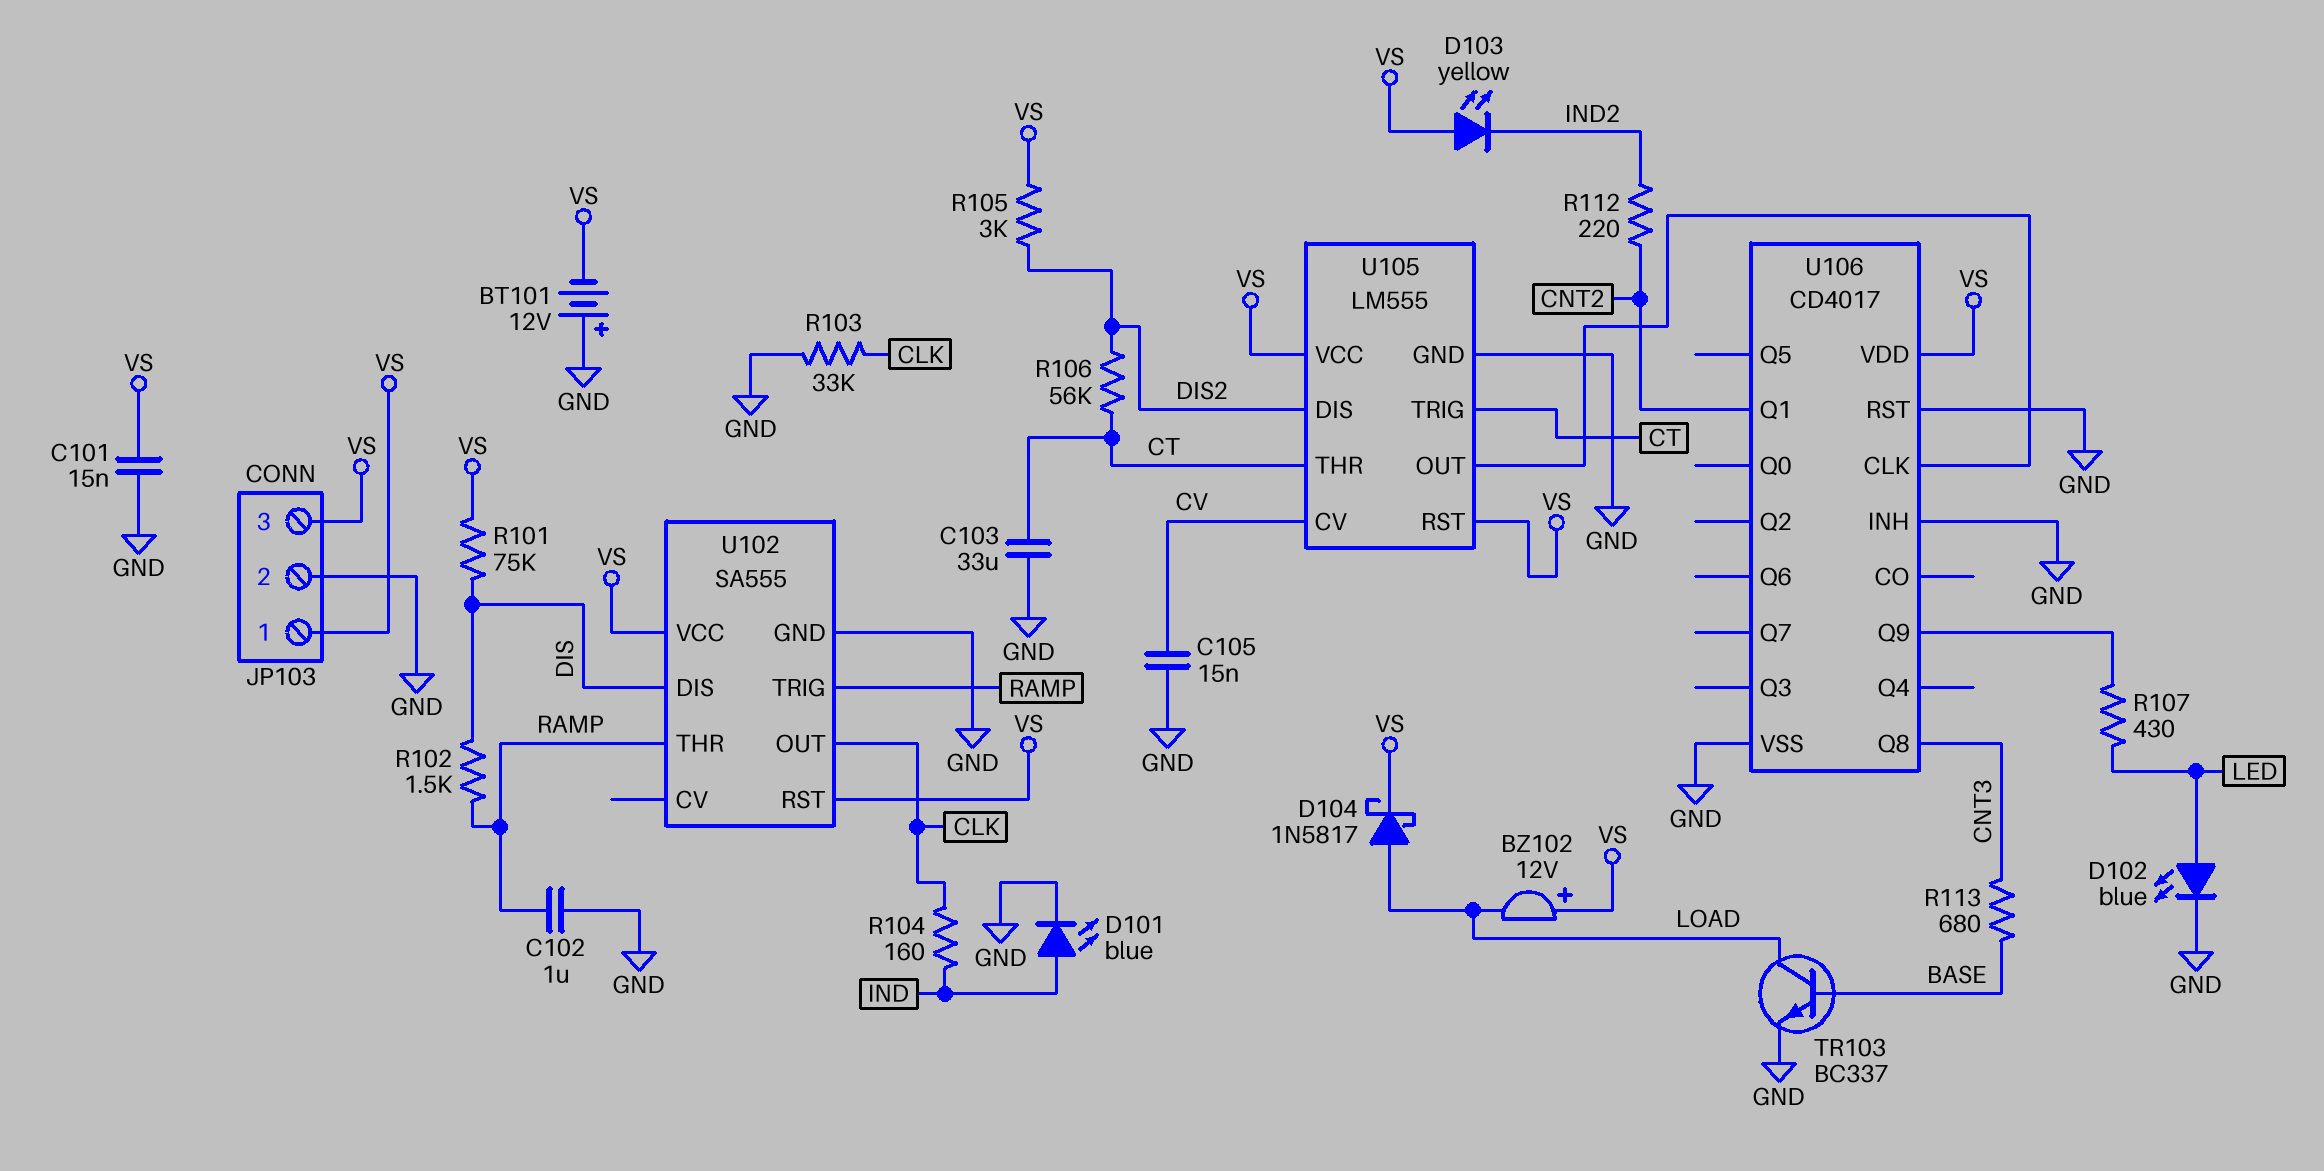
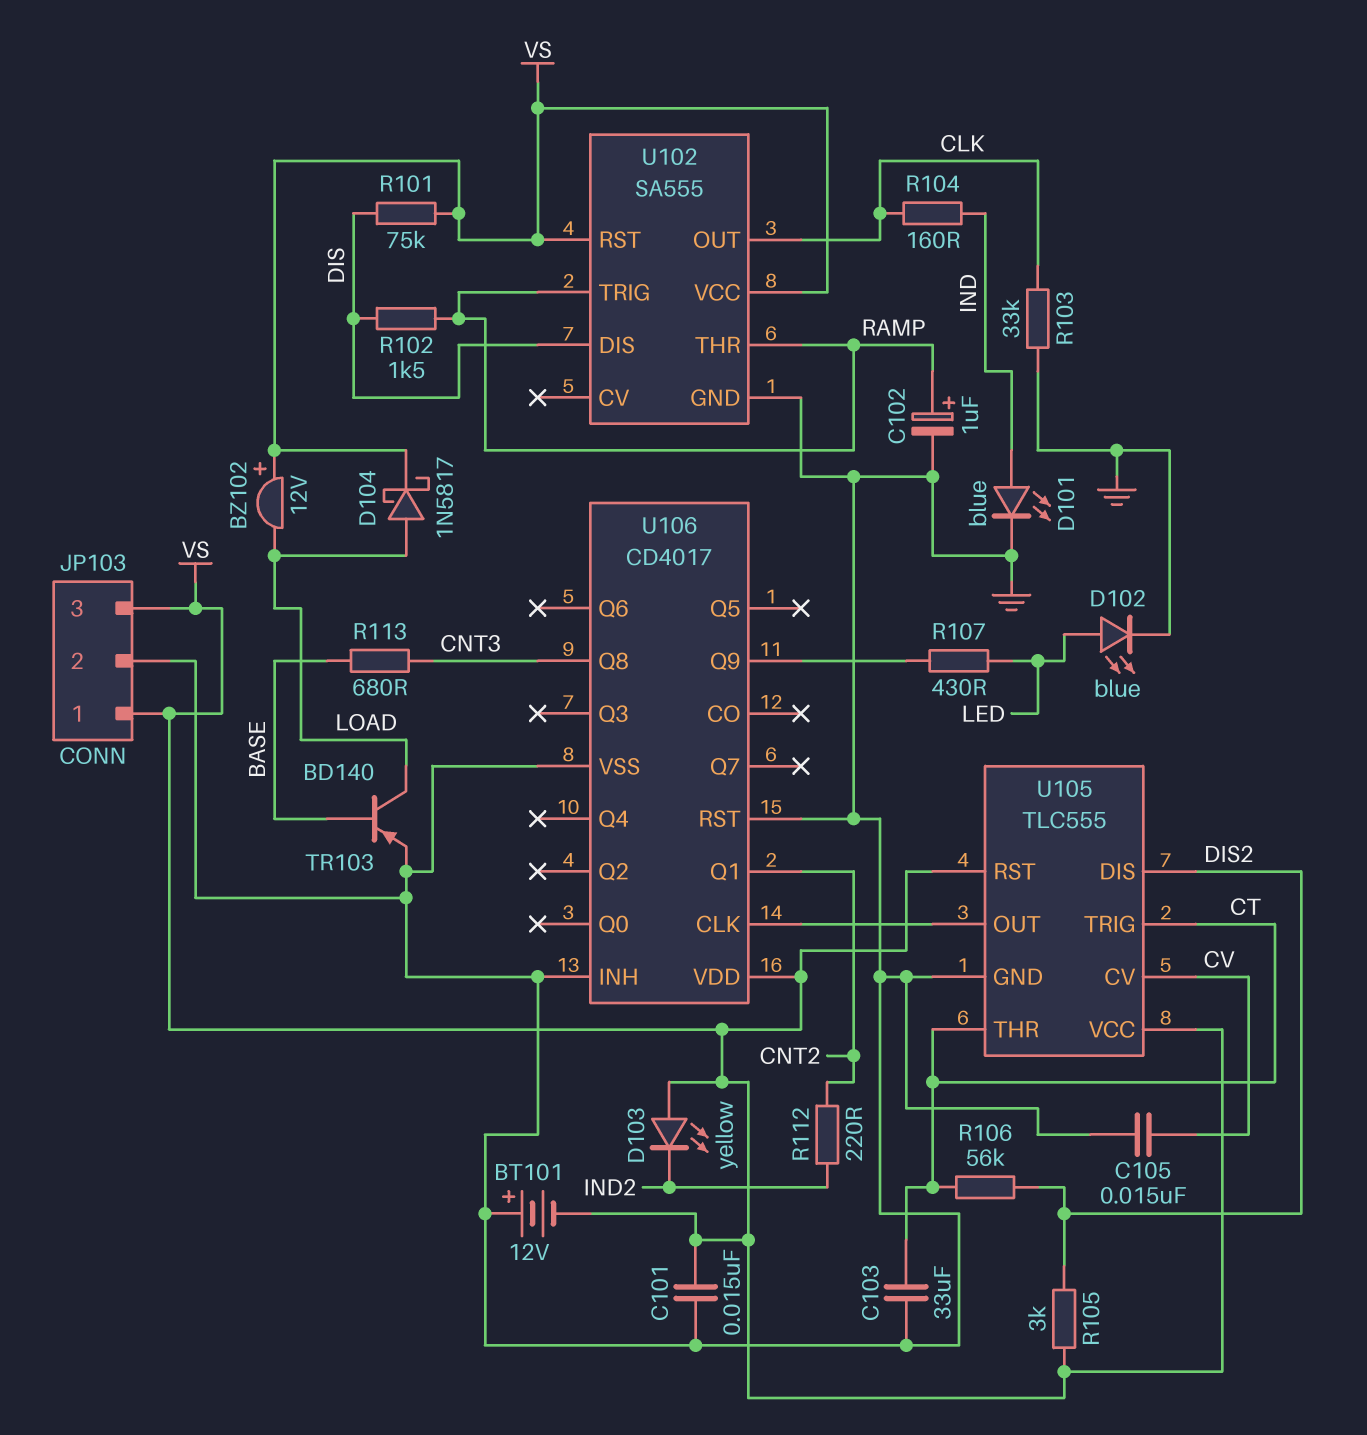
C102: 1uF (GND, RAMP) -> 1uF (plus RAMP, minus GND)
TR103: NPN BC337 (B BASE, C LOAD, E GND) -> PNP BD140 (B BASE, C LOAD, E GND)
U105: LM555 -> TLC555

